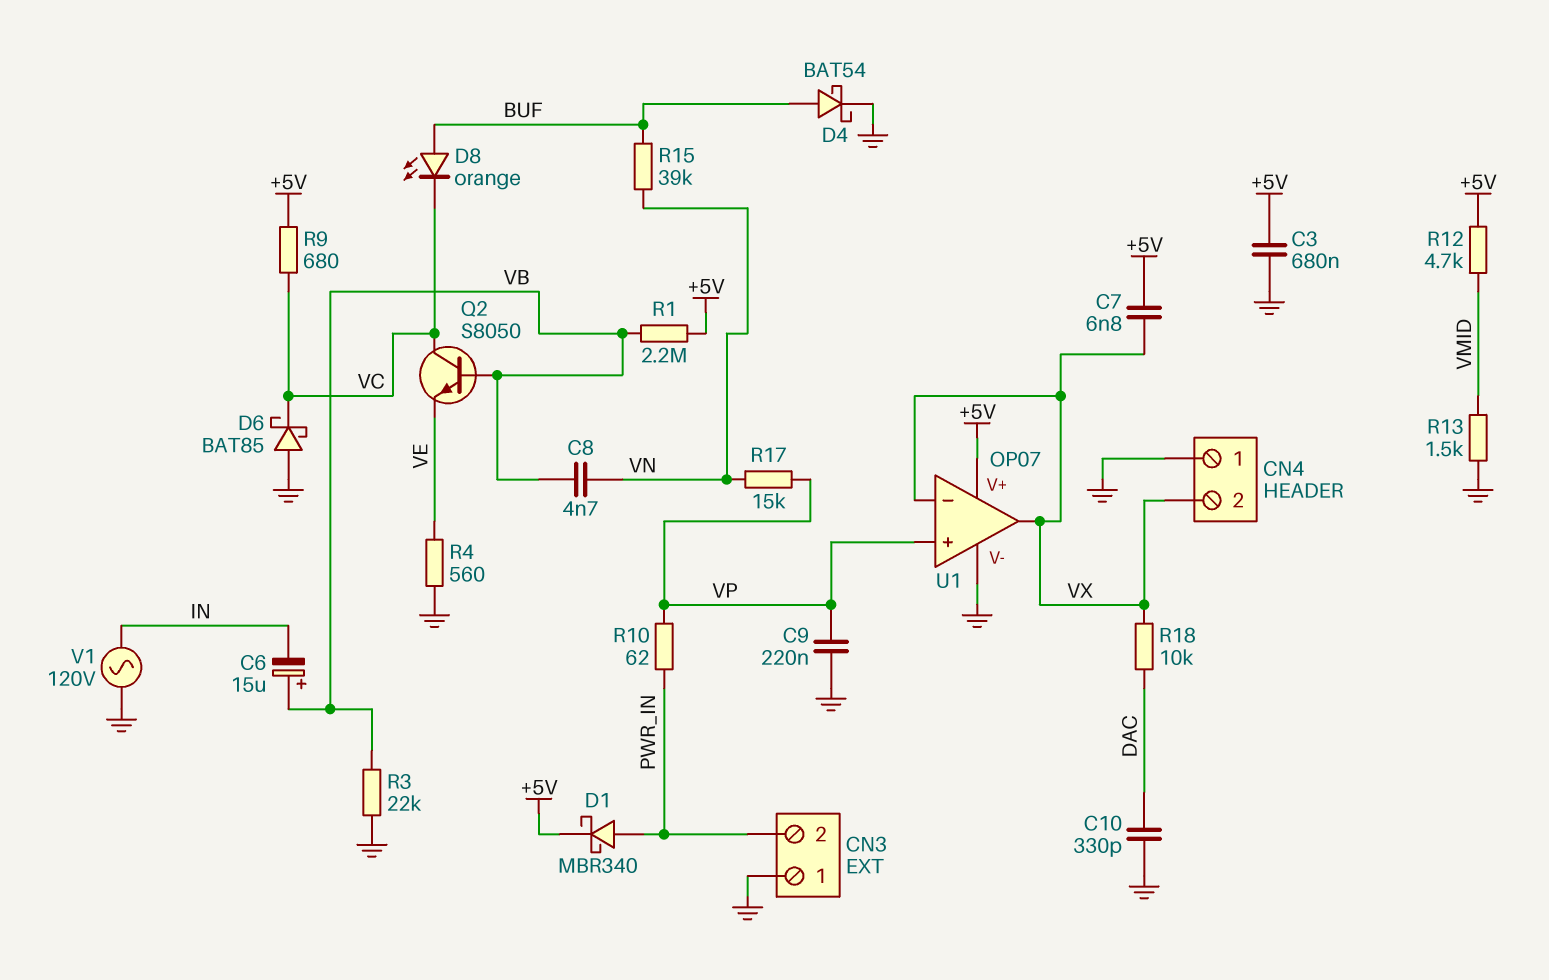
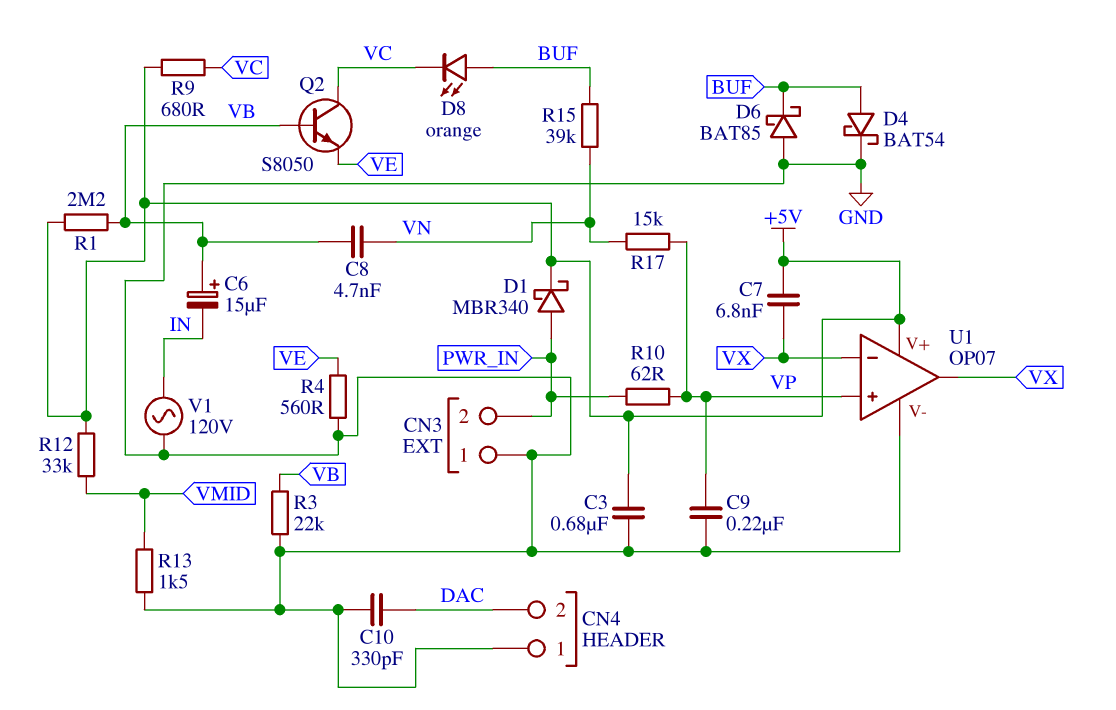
CN4 pin 2: VX -> DAC
D6: schottky BAT85 (A GND, K VC) -> schottky BAT85 (A GND, K BUF)
R12: 4.7k (+5V, VMID) -> 33k (+5V, VMID)
R18: 10k (DAC, VX) -> none

